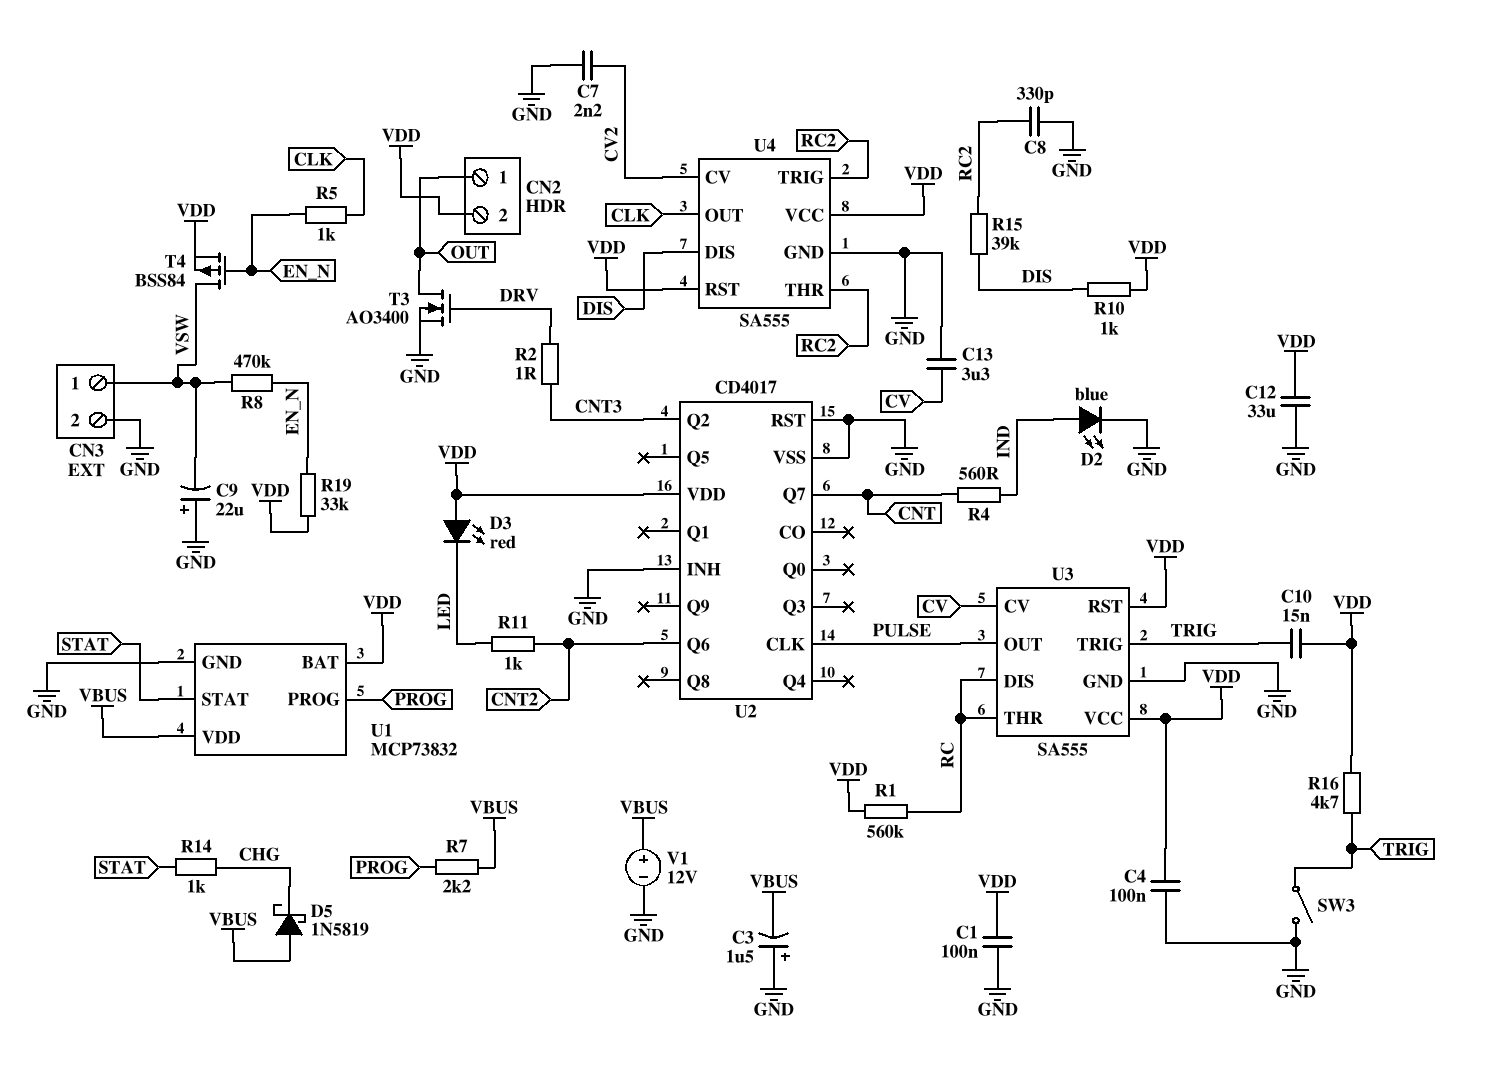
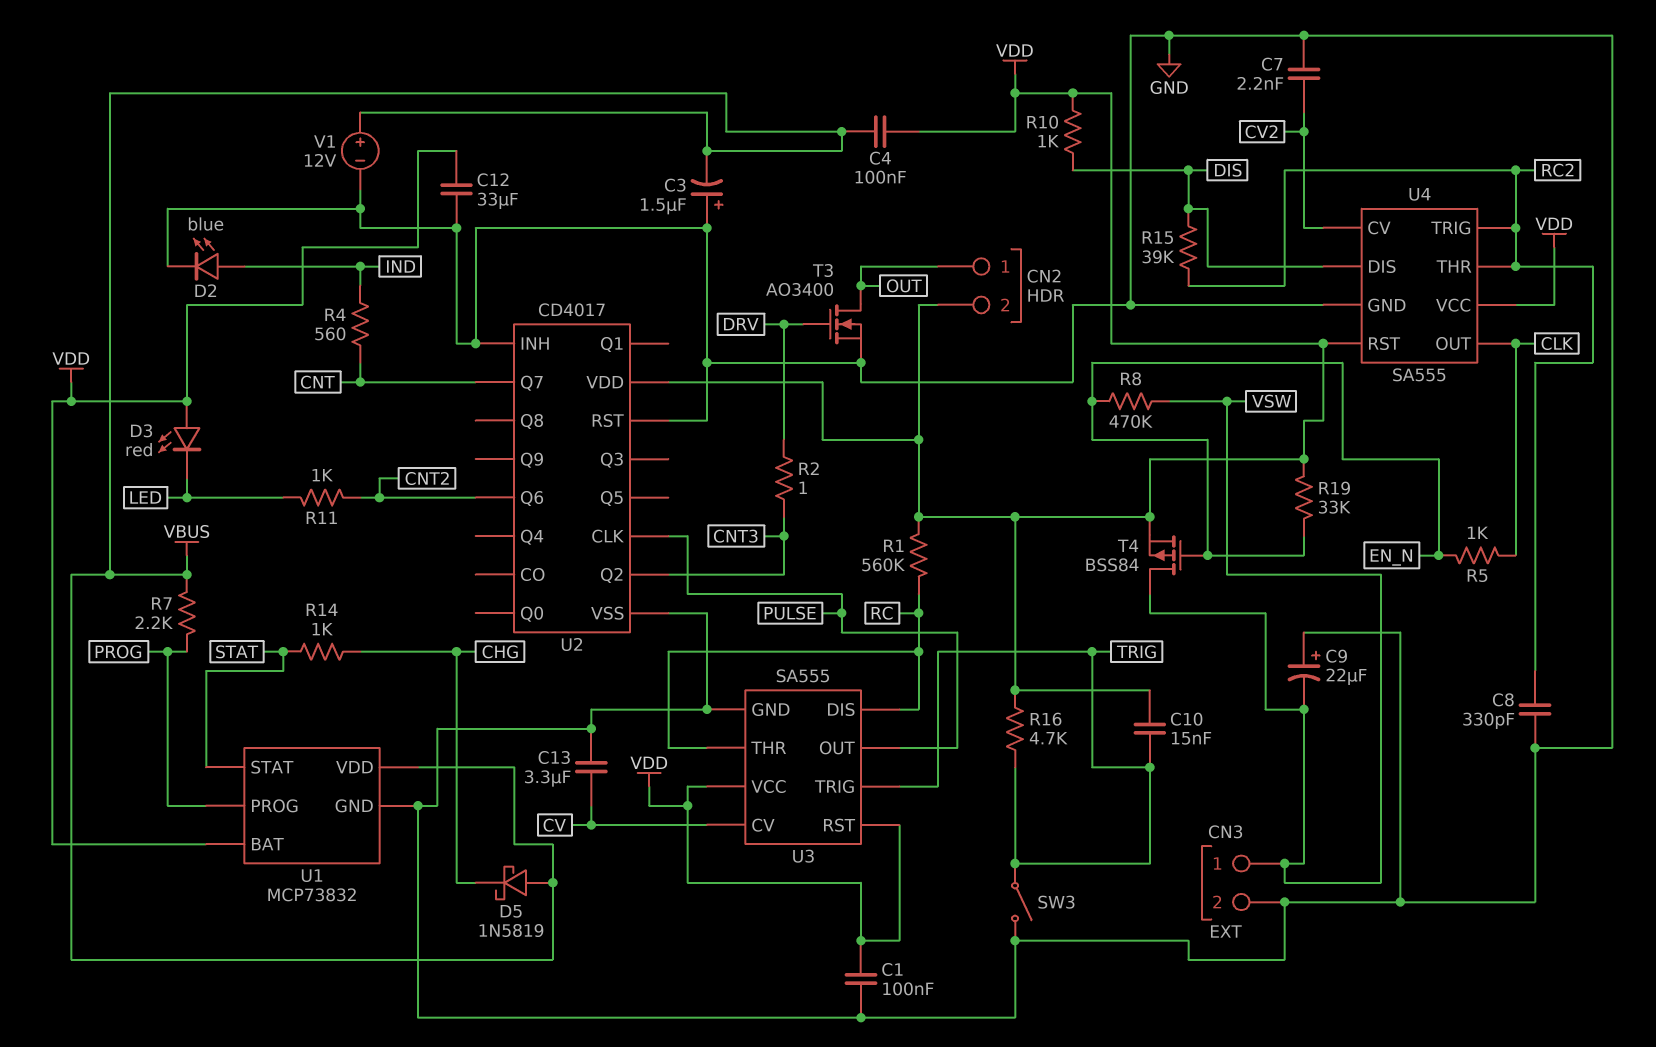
C4: 100nF (GND, VDD) -> 100nF (VBUS, VDD)

